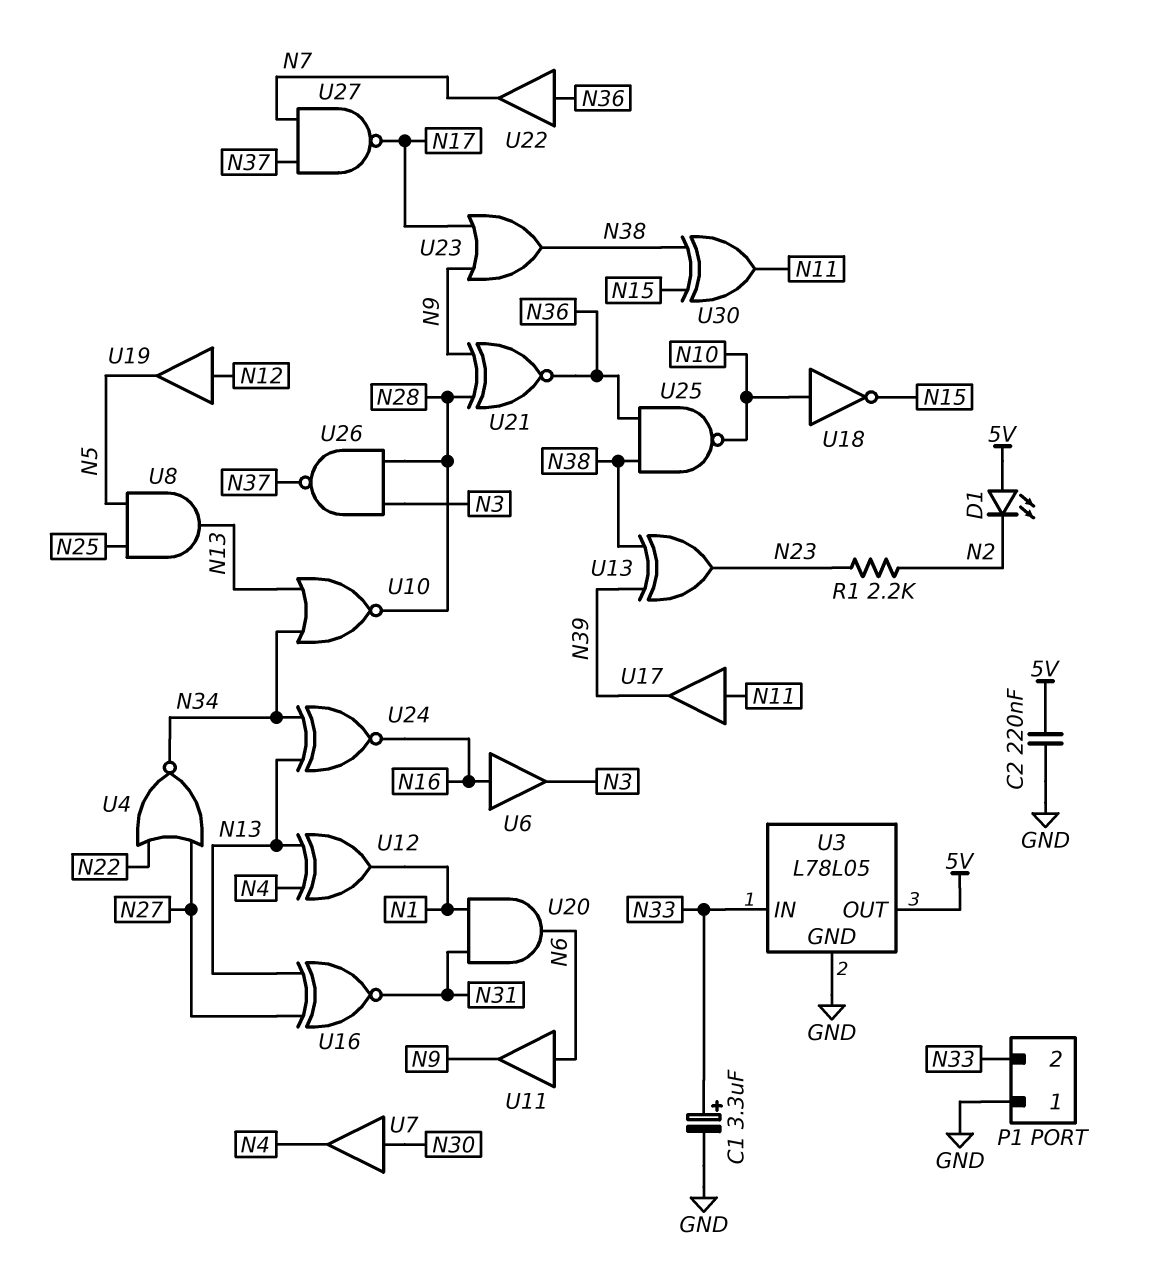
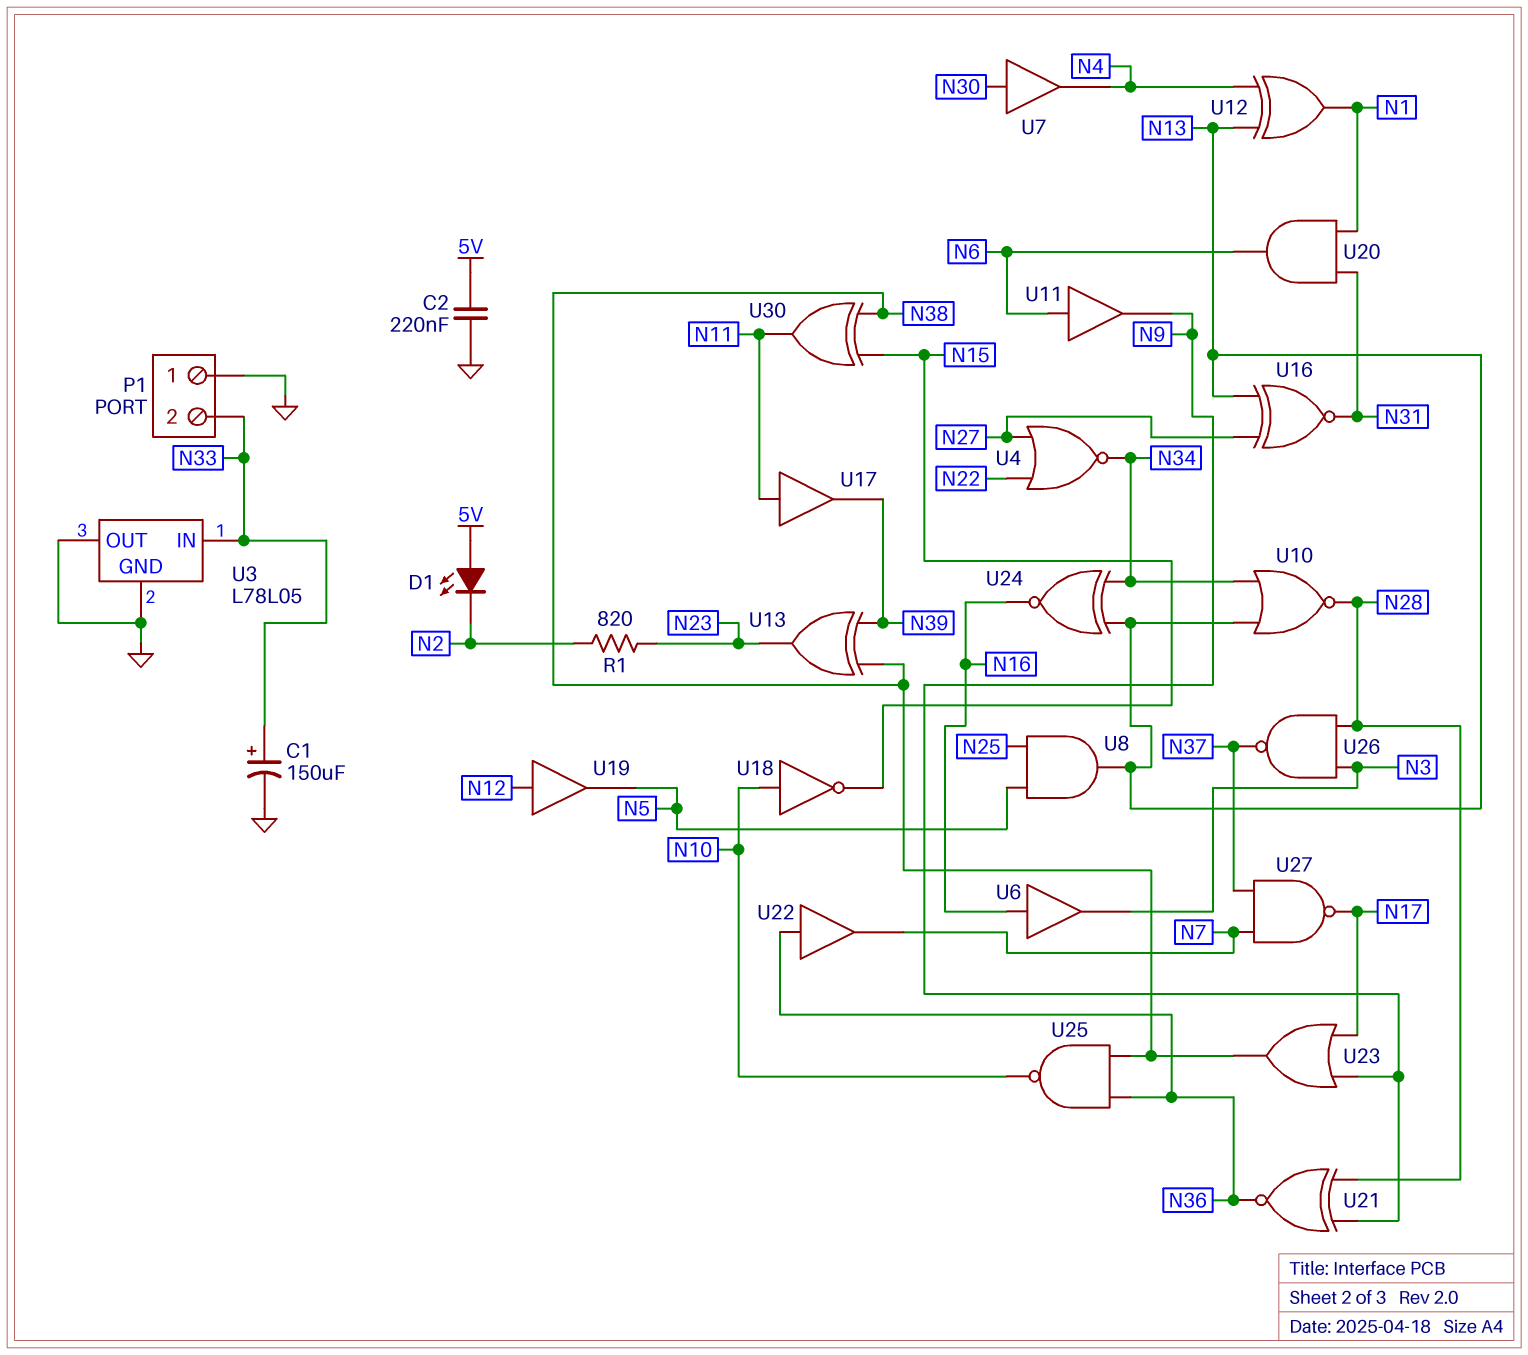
C1: 3.3uF (plus N33, minus GND) -> 150uF (plus N33, minus GND)
R1: 2.2k (N2, N23) -> 820 (N2, N23)
U3 pin OUT: 5V -> GND

